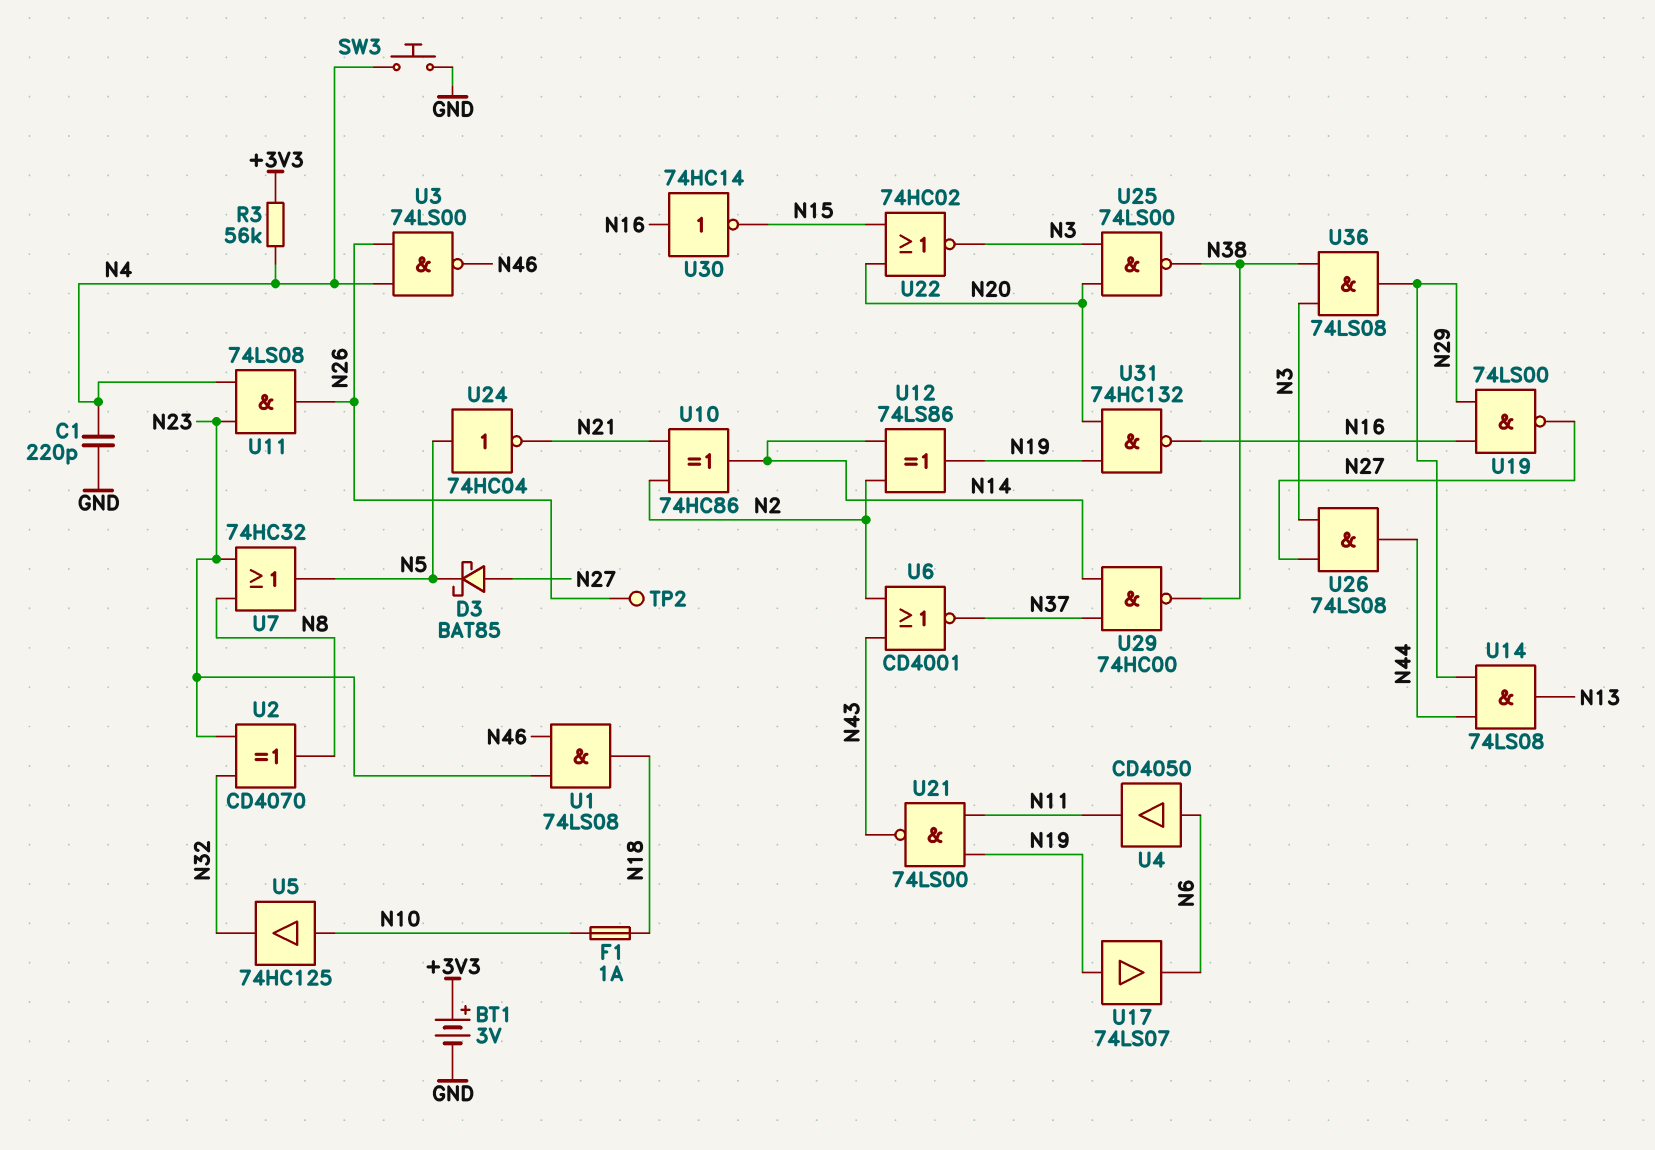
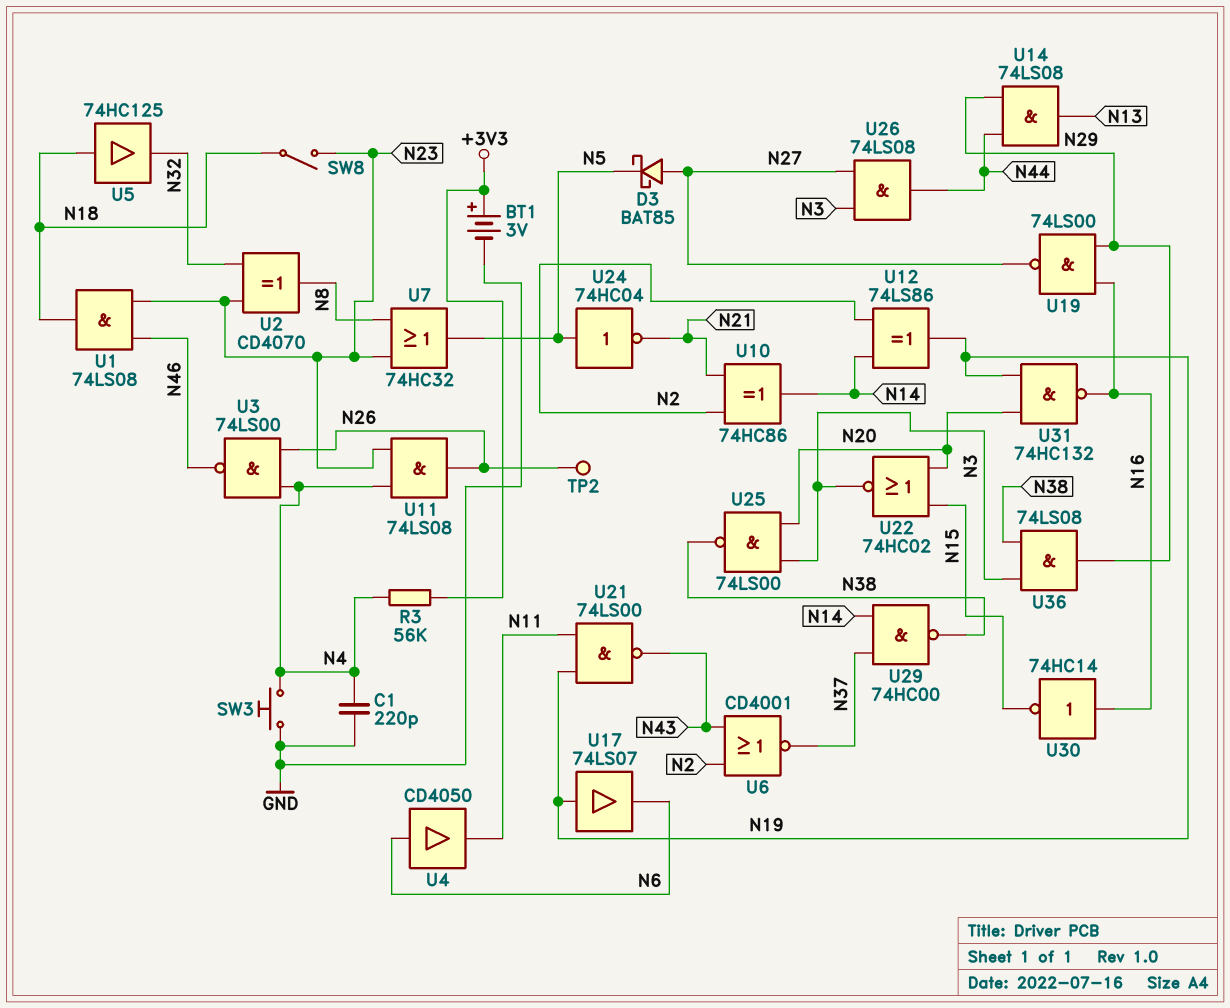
F1: 1A (N10, N18) -> none
SW8: none -> switch (N18, N23)
U5: buffer 74HC125 (in N10, out N32) -> buffer 74HC125 (in N18, out N32)

